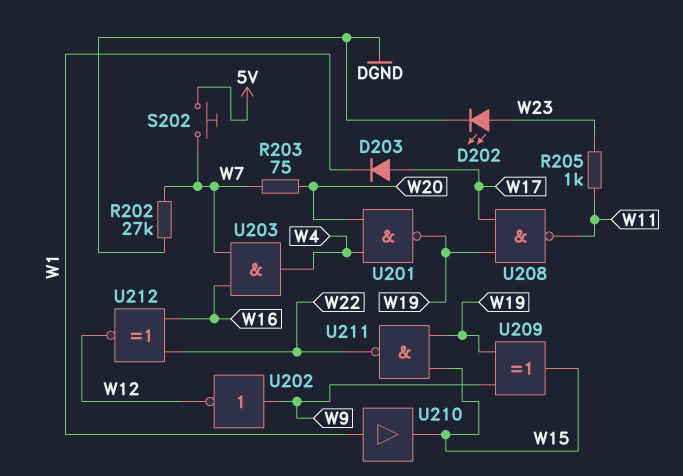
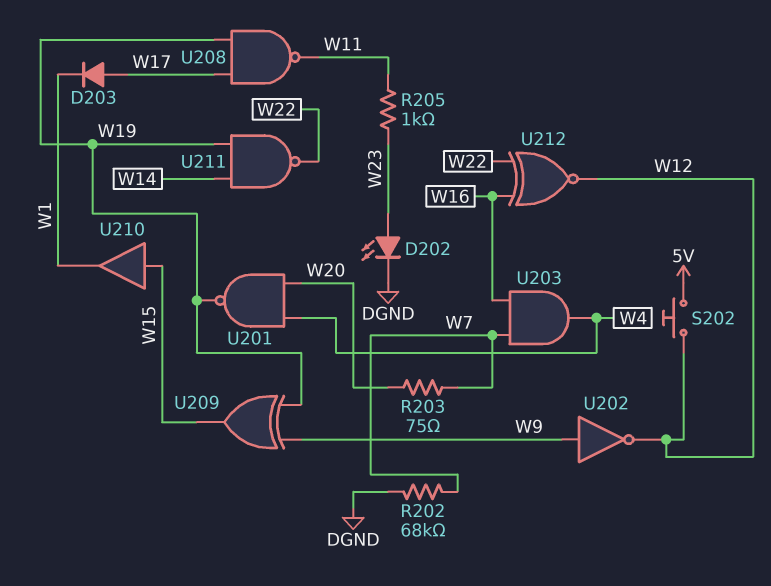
R202: 27k (DGND, W7) -> 68k (DGND, W7)
S202: button (5V, W7) -> button (5V, W12)
U210: buffer (in W1, out W15) -> buffer (in W15, out W1)
U211: NAND (in W15, in W19, out W22) -> NAND (in W14, in W19, out W22)

